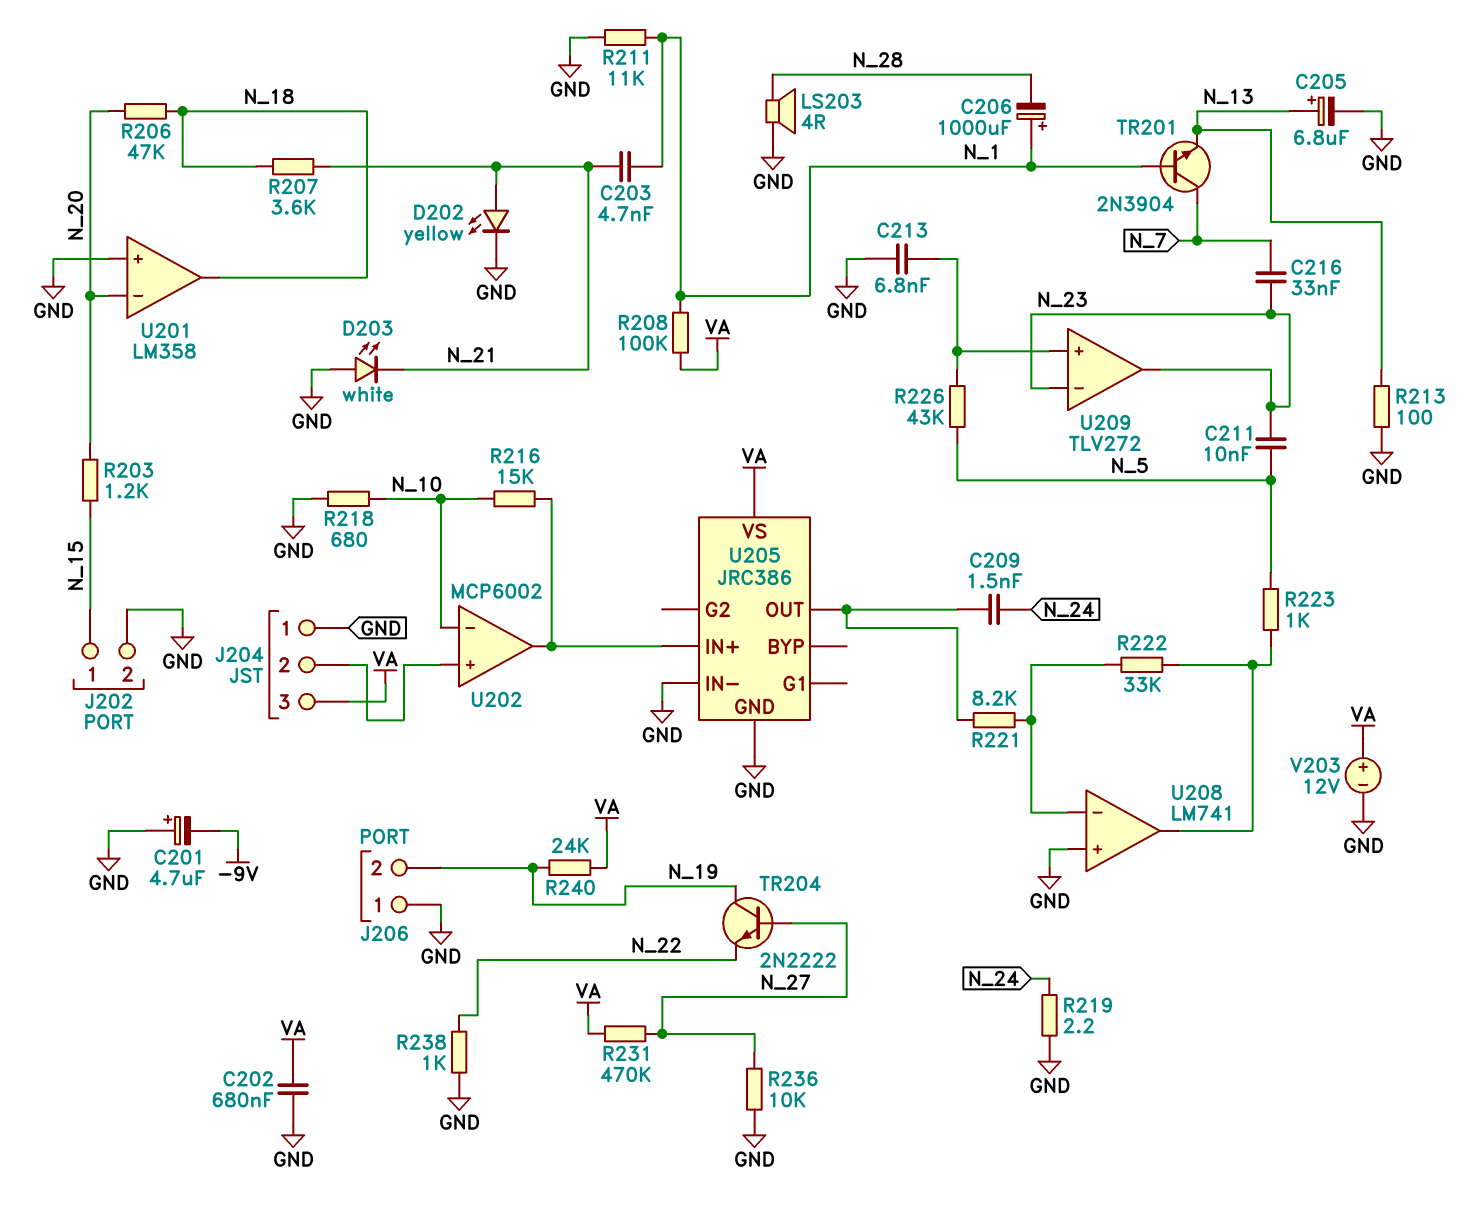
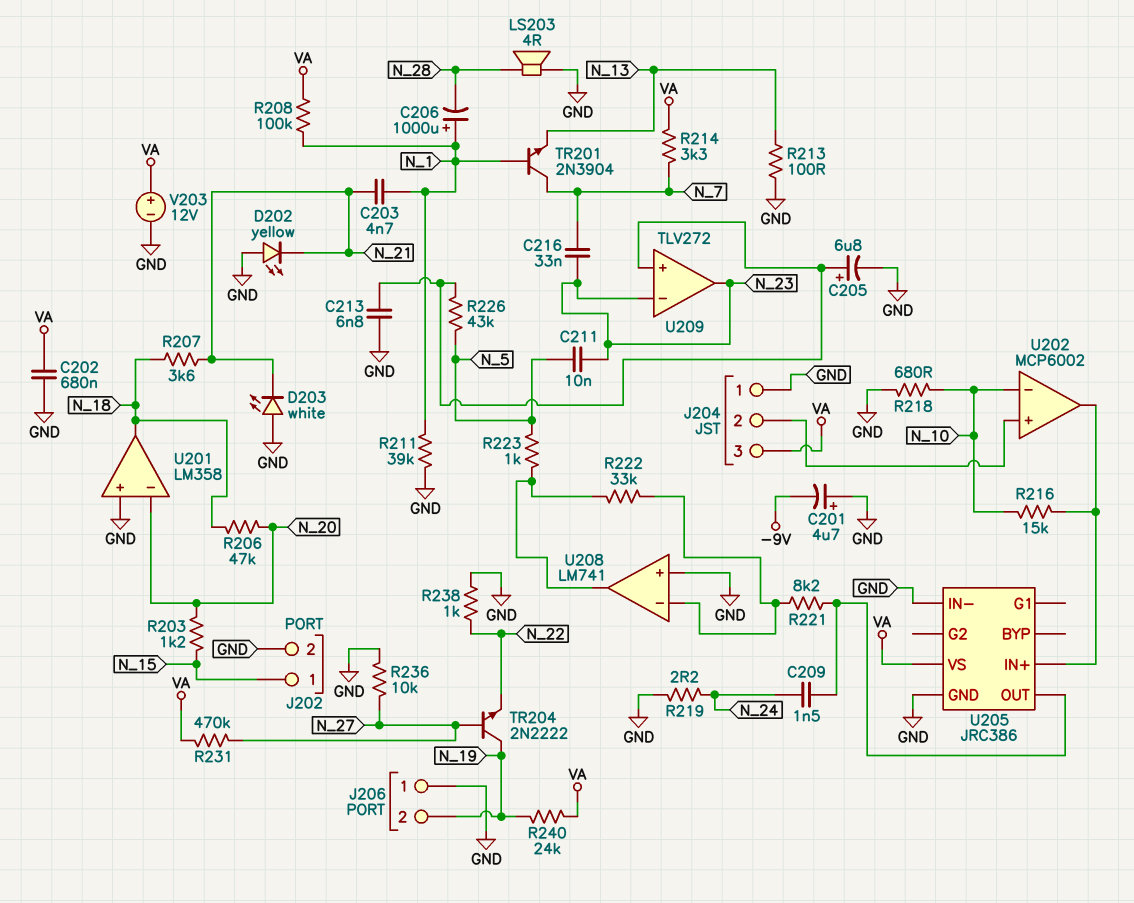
C205: 6.8uF (plus N_13, minus GND) -> 6.8uF (plus U209/in+, minus GND)
D202: LED yellow (A N_21, K GND) -> LED yellow (A GND, K N_21)
R211: 11k (GND, N_1) -> 39k (GND, N_1)
R214: none -> 3.3k (N_7, VA)

